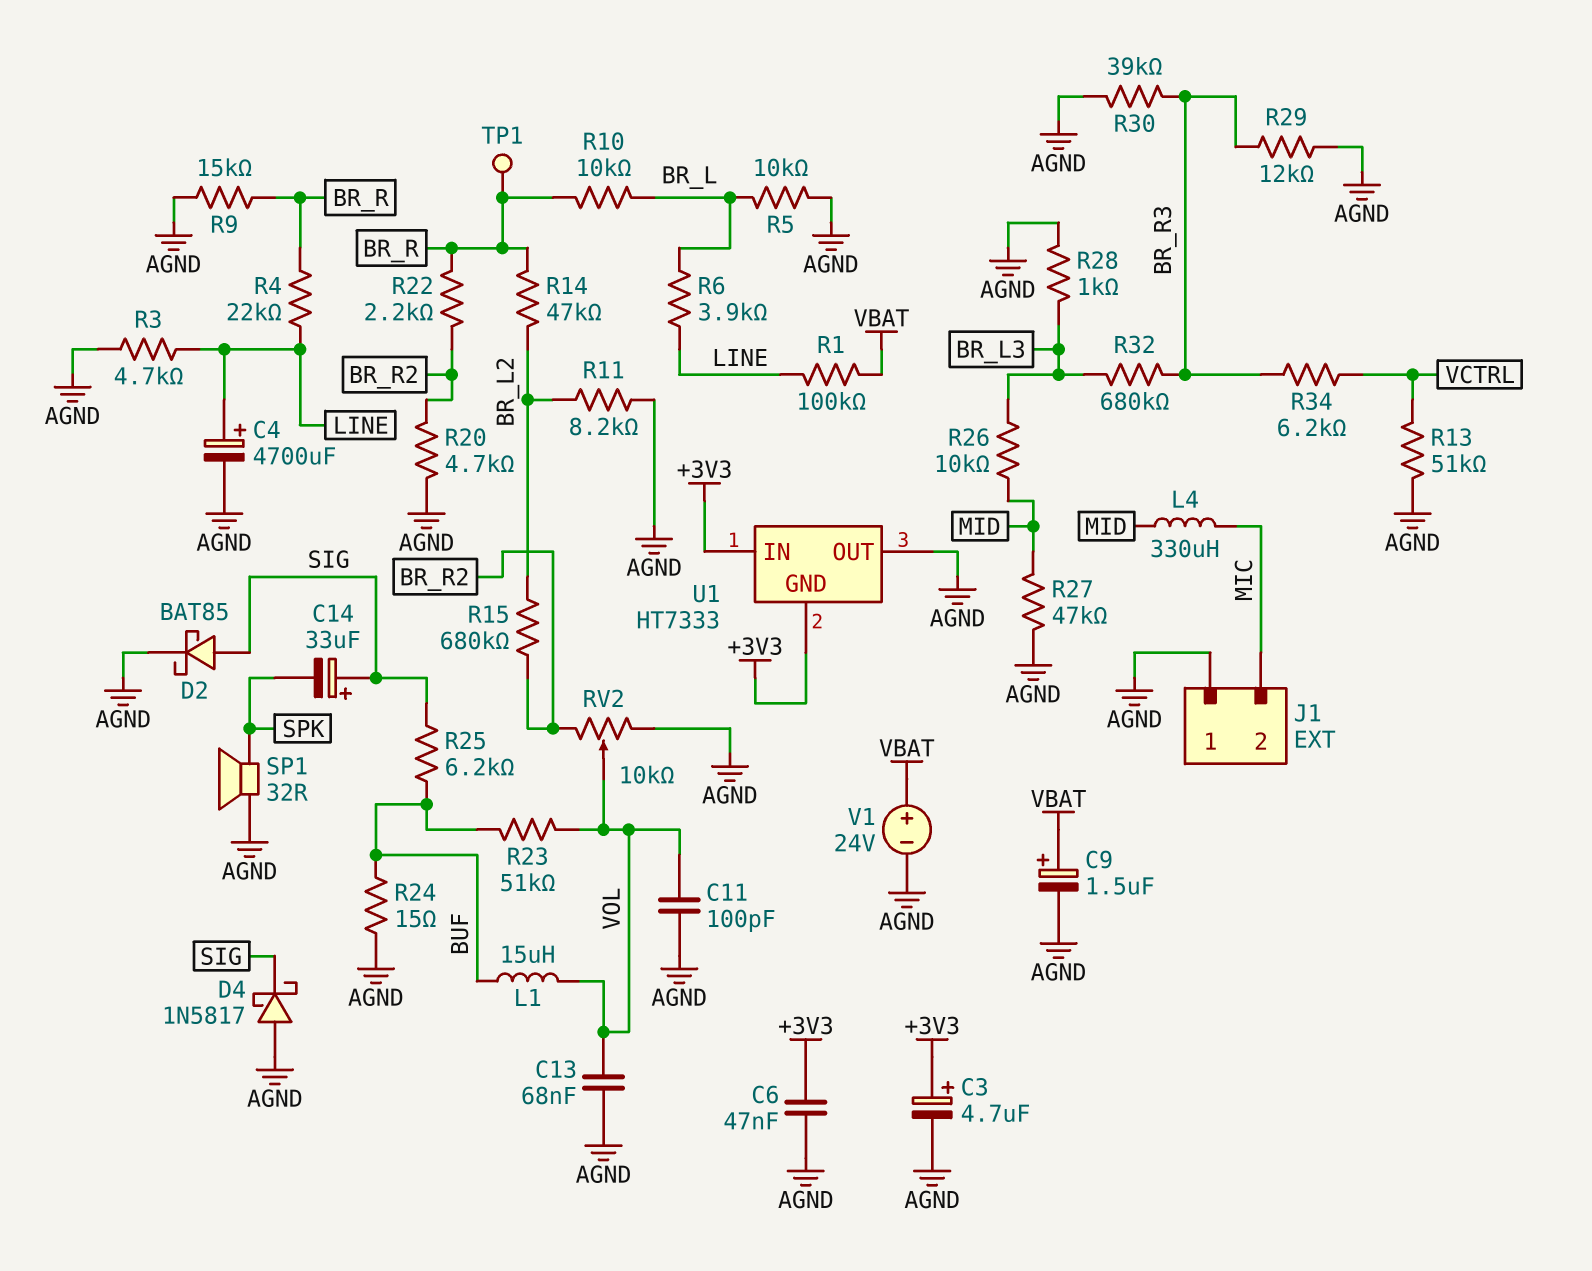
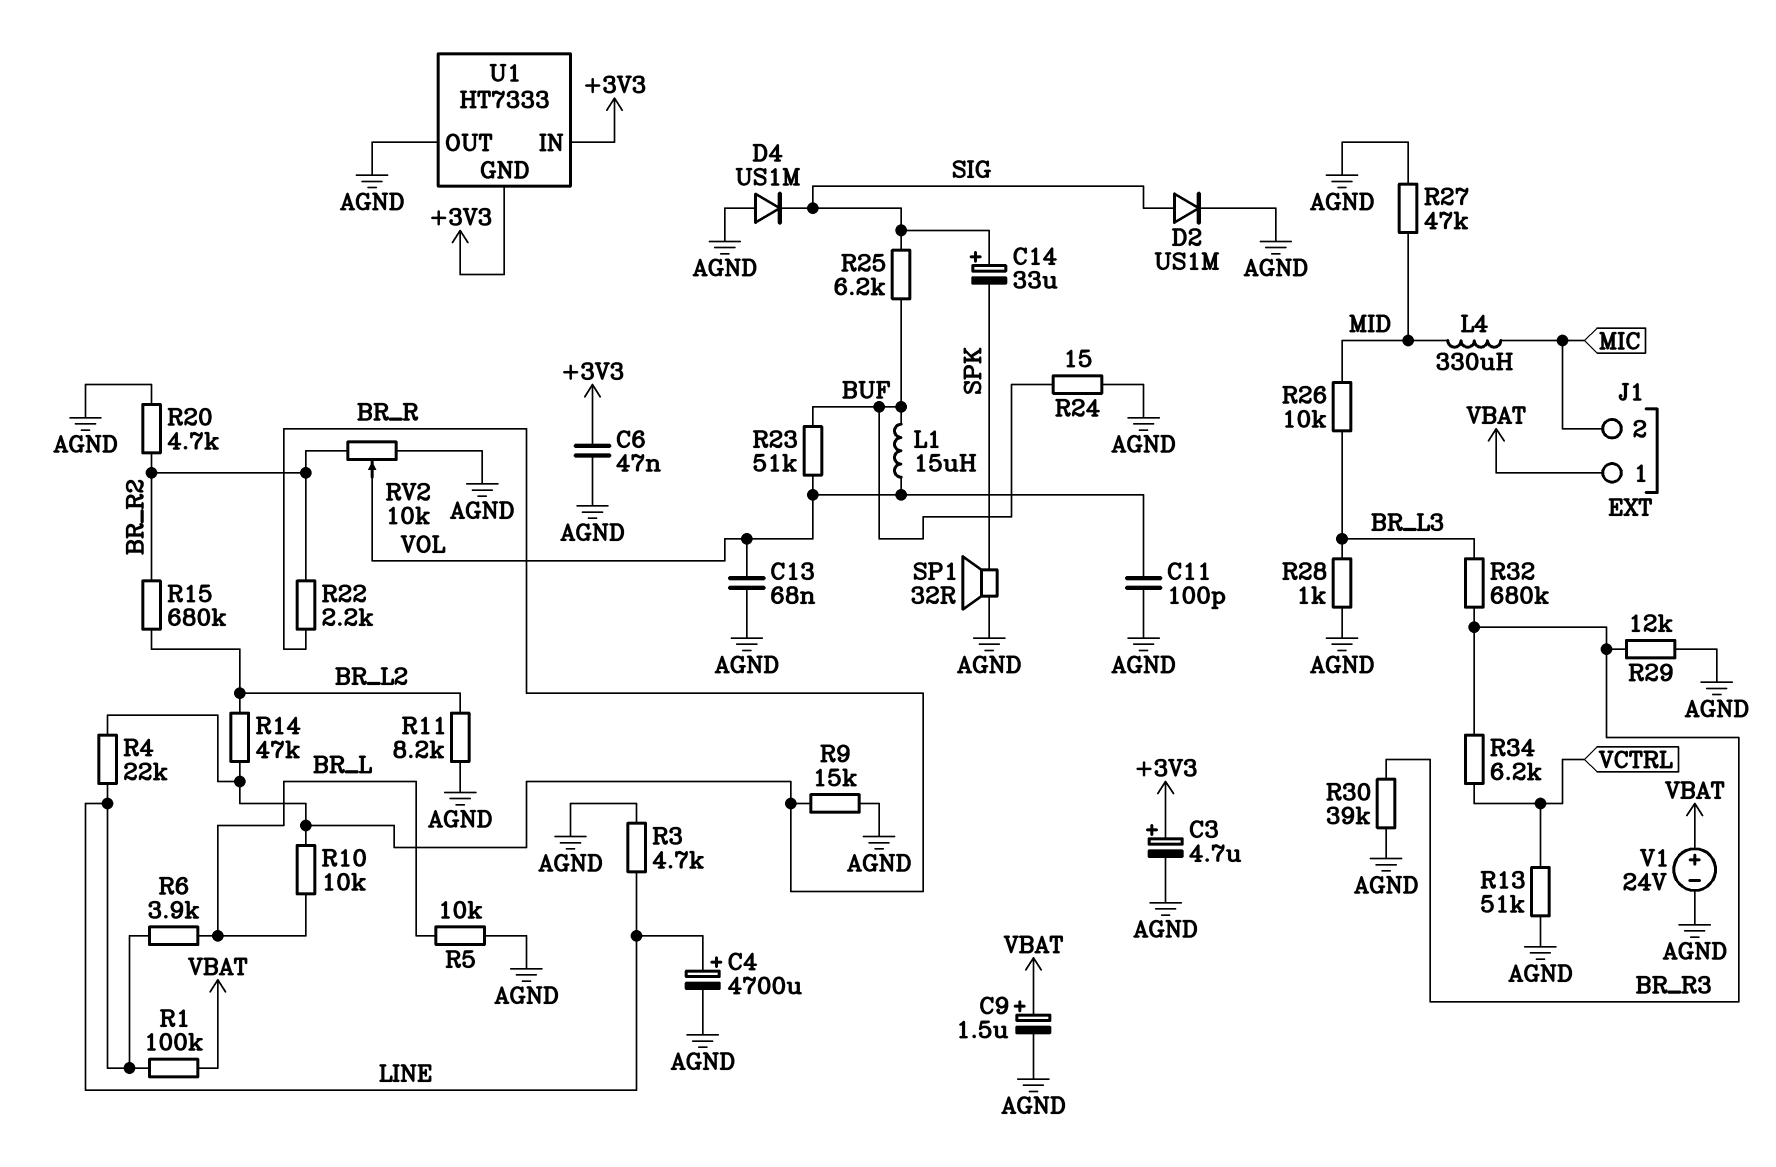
D2: schottky BAT85 (A SIG, K AGND) -> diode US1M (A SIG, K AGND)
D4: schottky 1N5817 (A AGND, K SIG) -> diode US1M (A AGND, K SIG)
J1 pin 1: AGND -> VBAT
TP1: test point (BR_R) -> none

